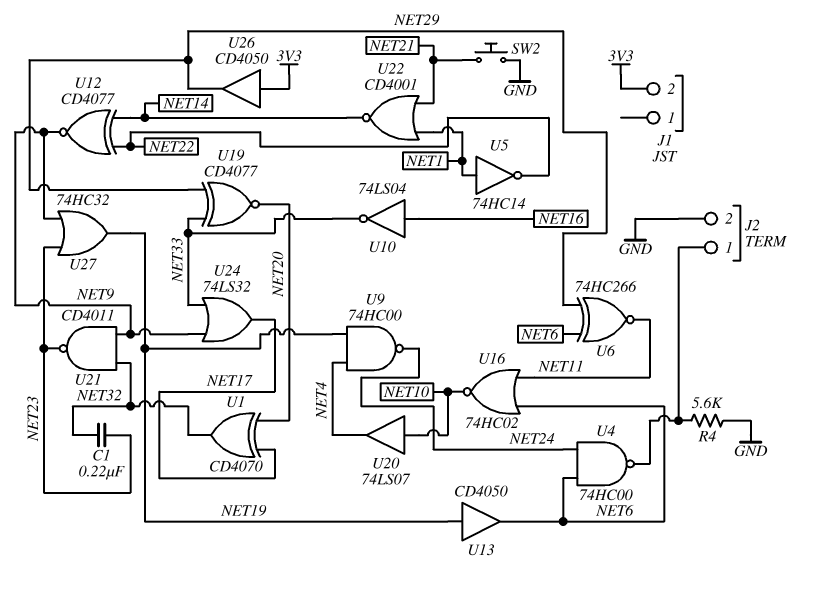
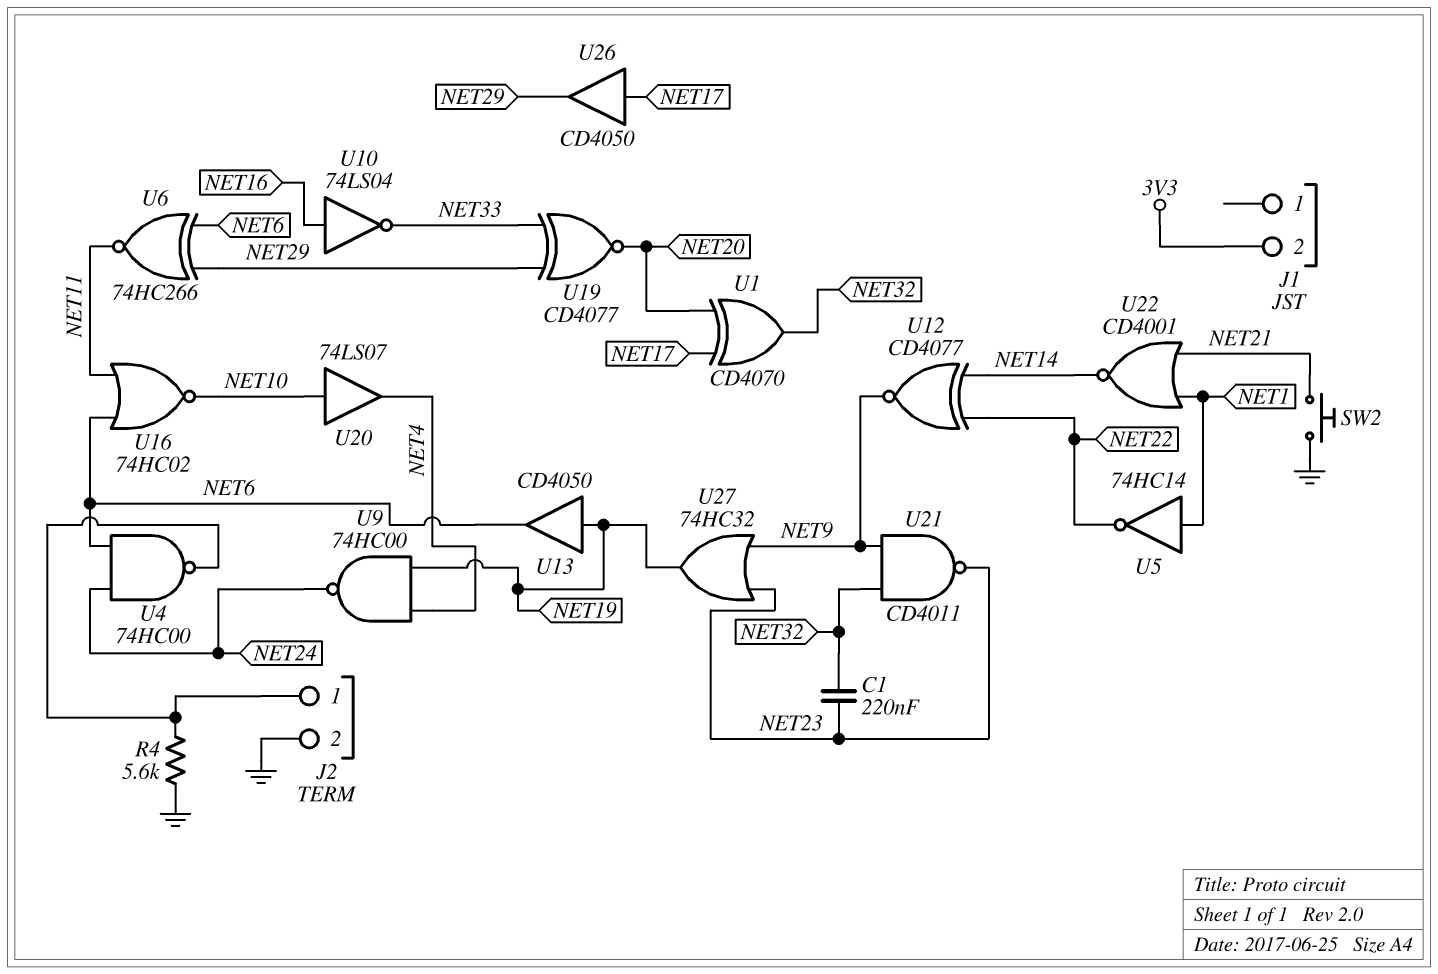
U24: OR 74LS32 (in NET9, in NET33, out NET17) -> none
U26: buffer CD4050 (in 3V3, out NET29) -> buffer CD4050 (in NET17, out NET29)

